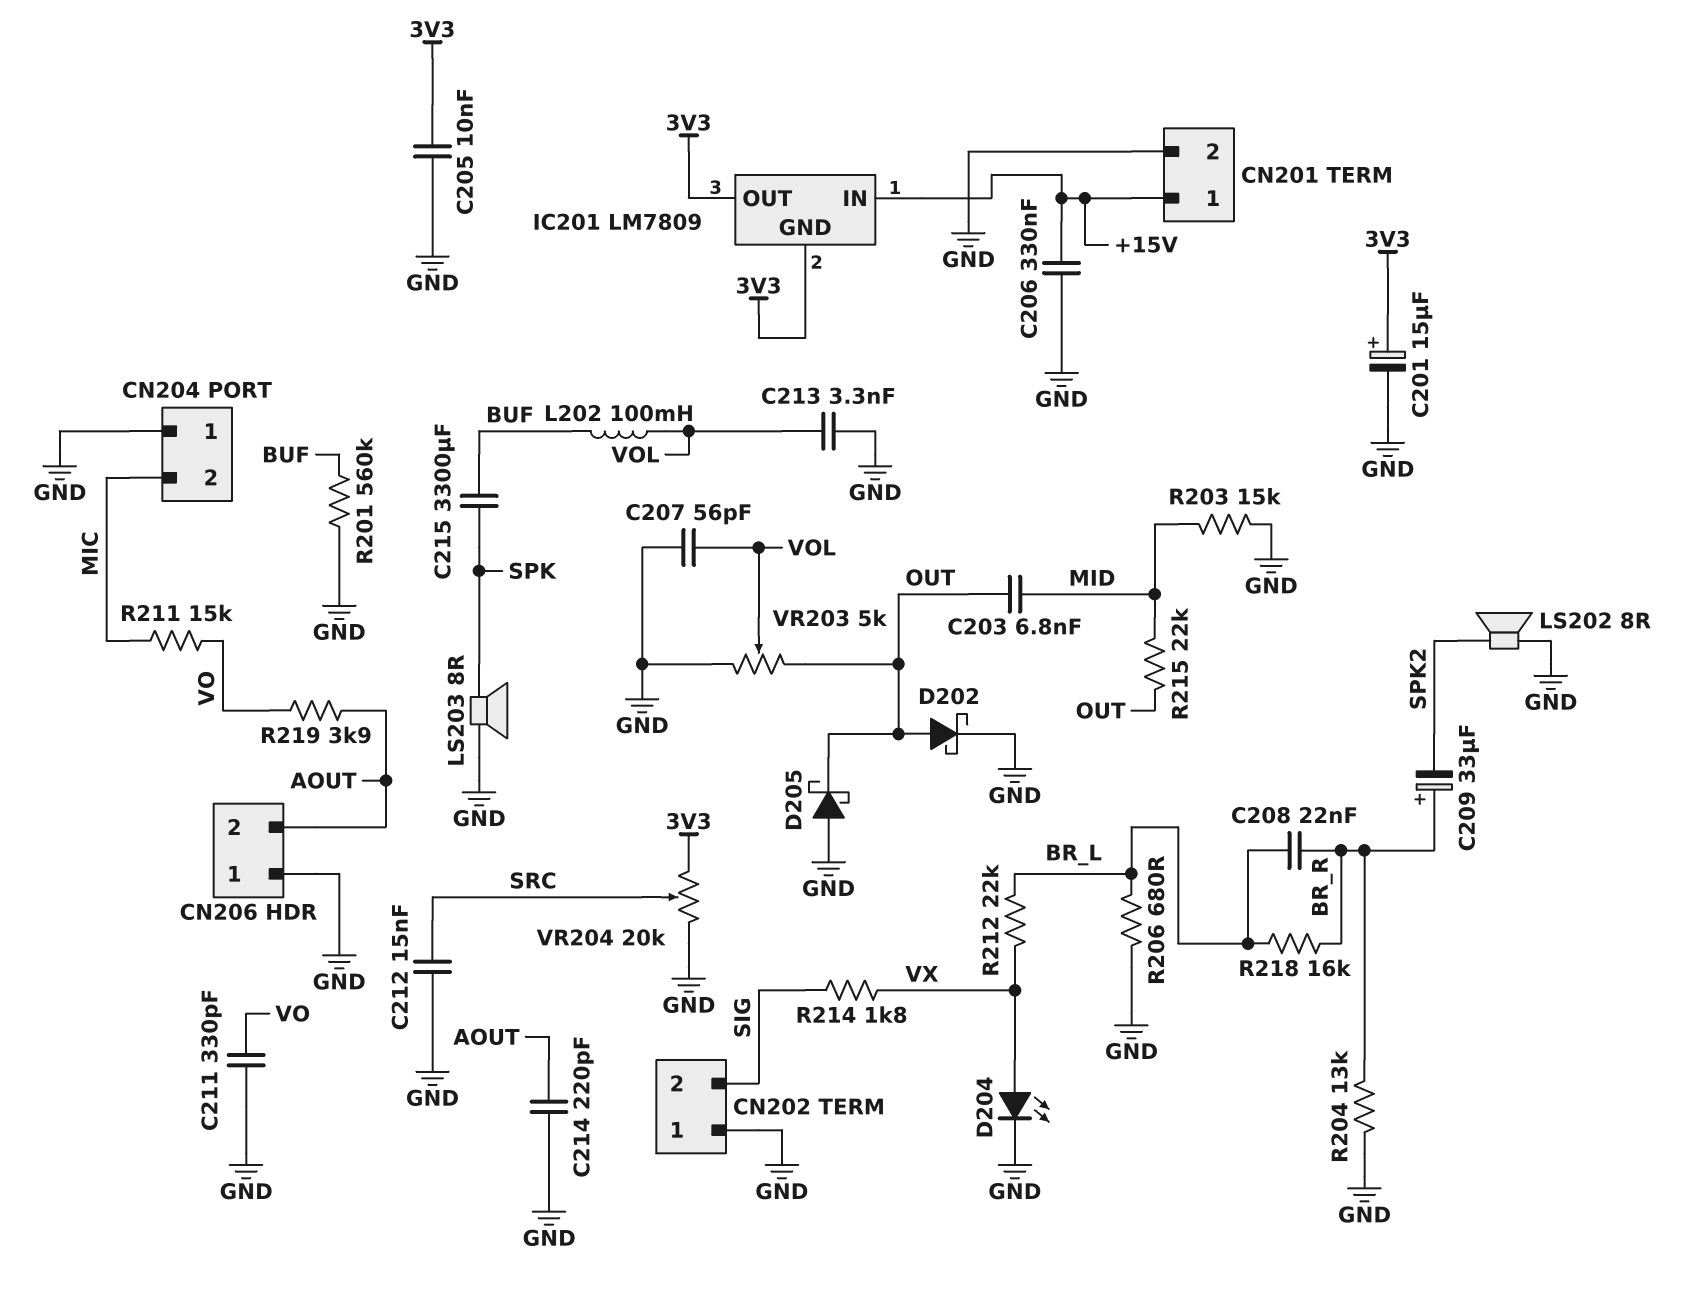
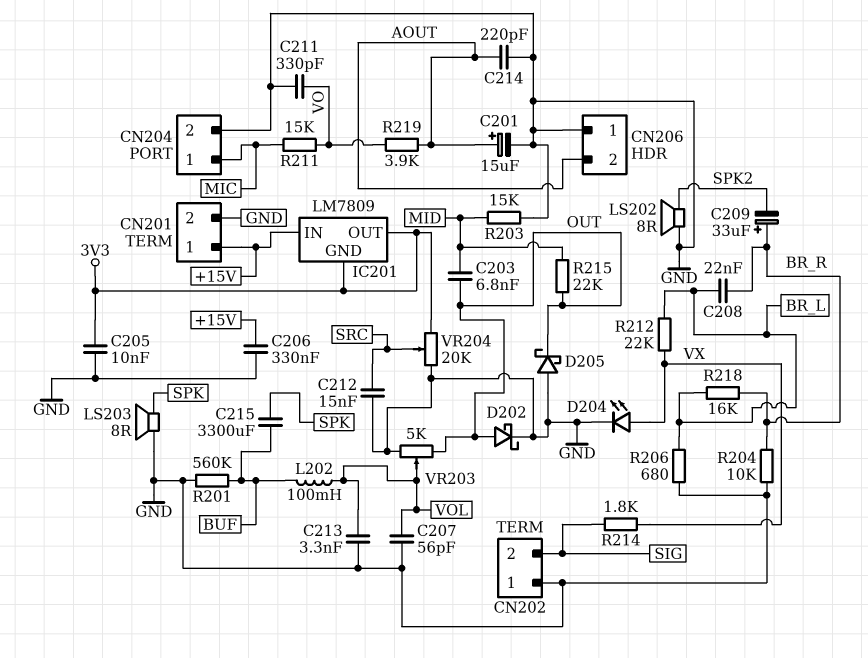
C201: 15uF (plus 3V3, minus GND) -> 15uF (plus AOUT, minus GND)
CN204 pin 1: GND -> MIC
CN204 pin 2: MIC -> GND
R204: 13k (BR_R, GND) -> 10k (BR_R, GND)

